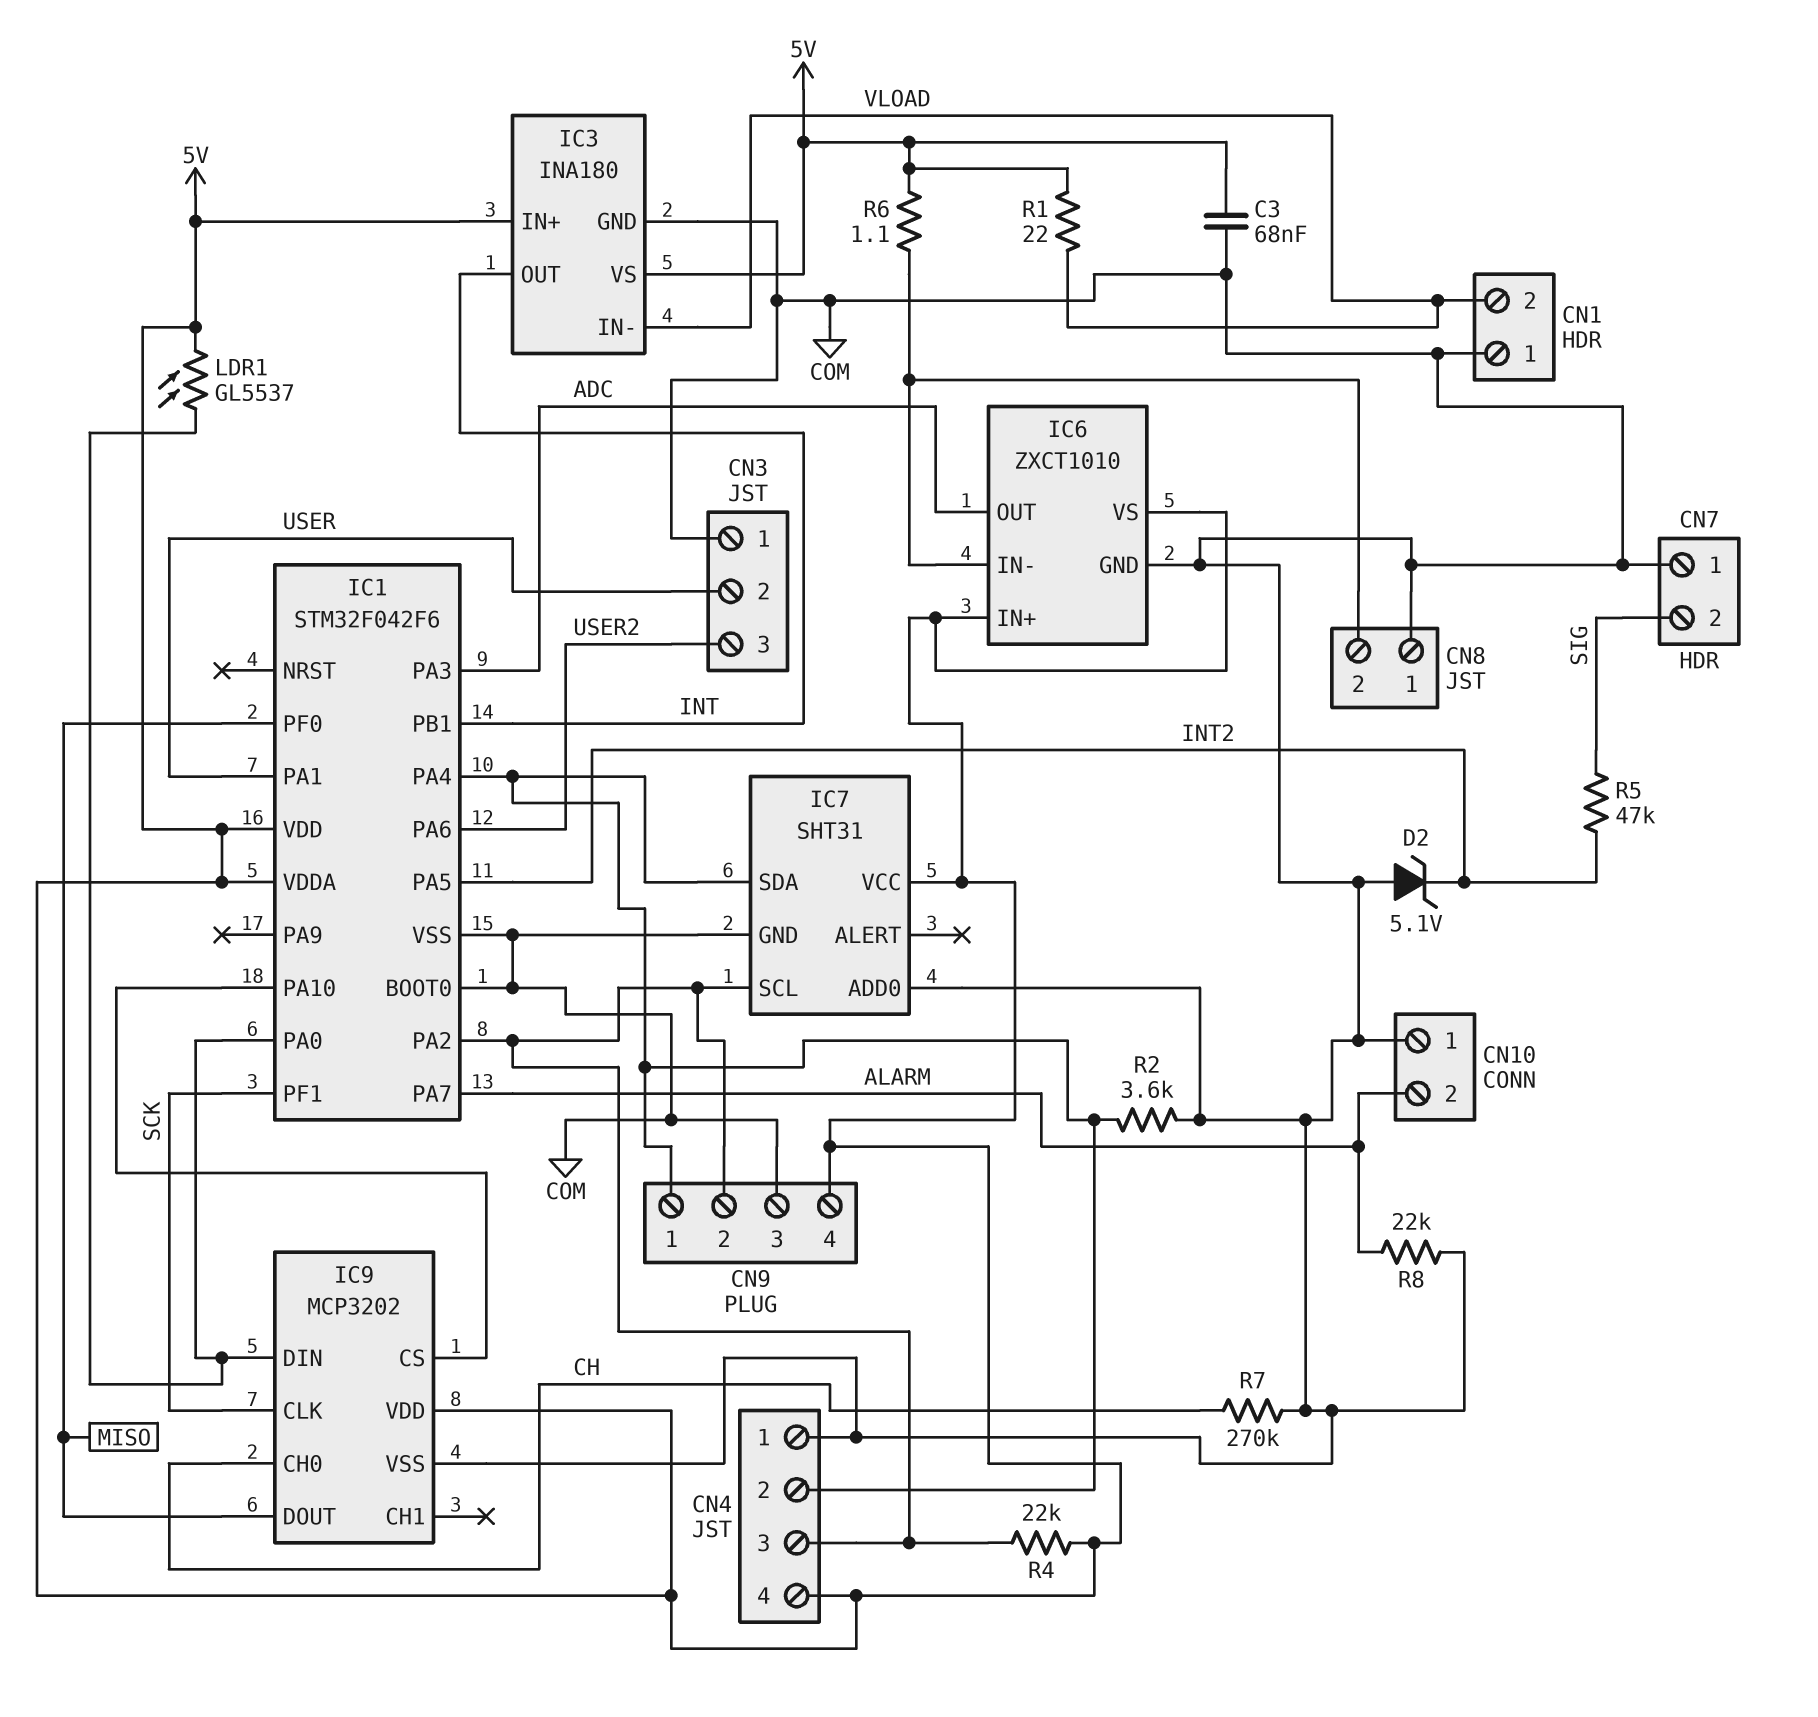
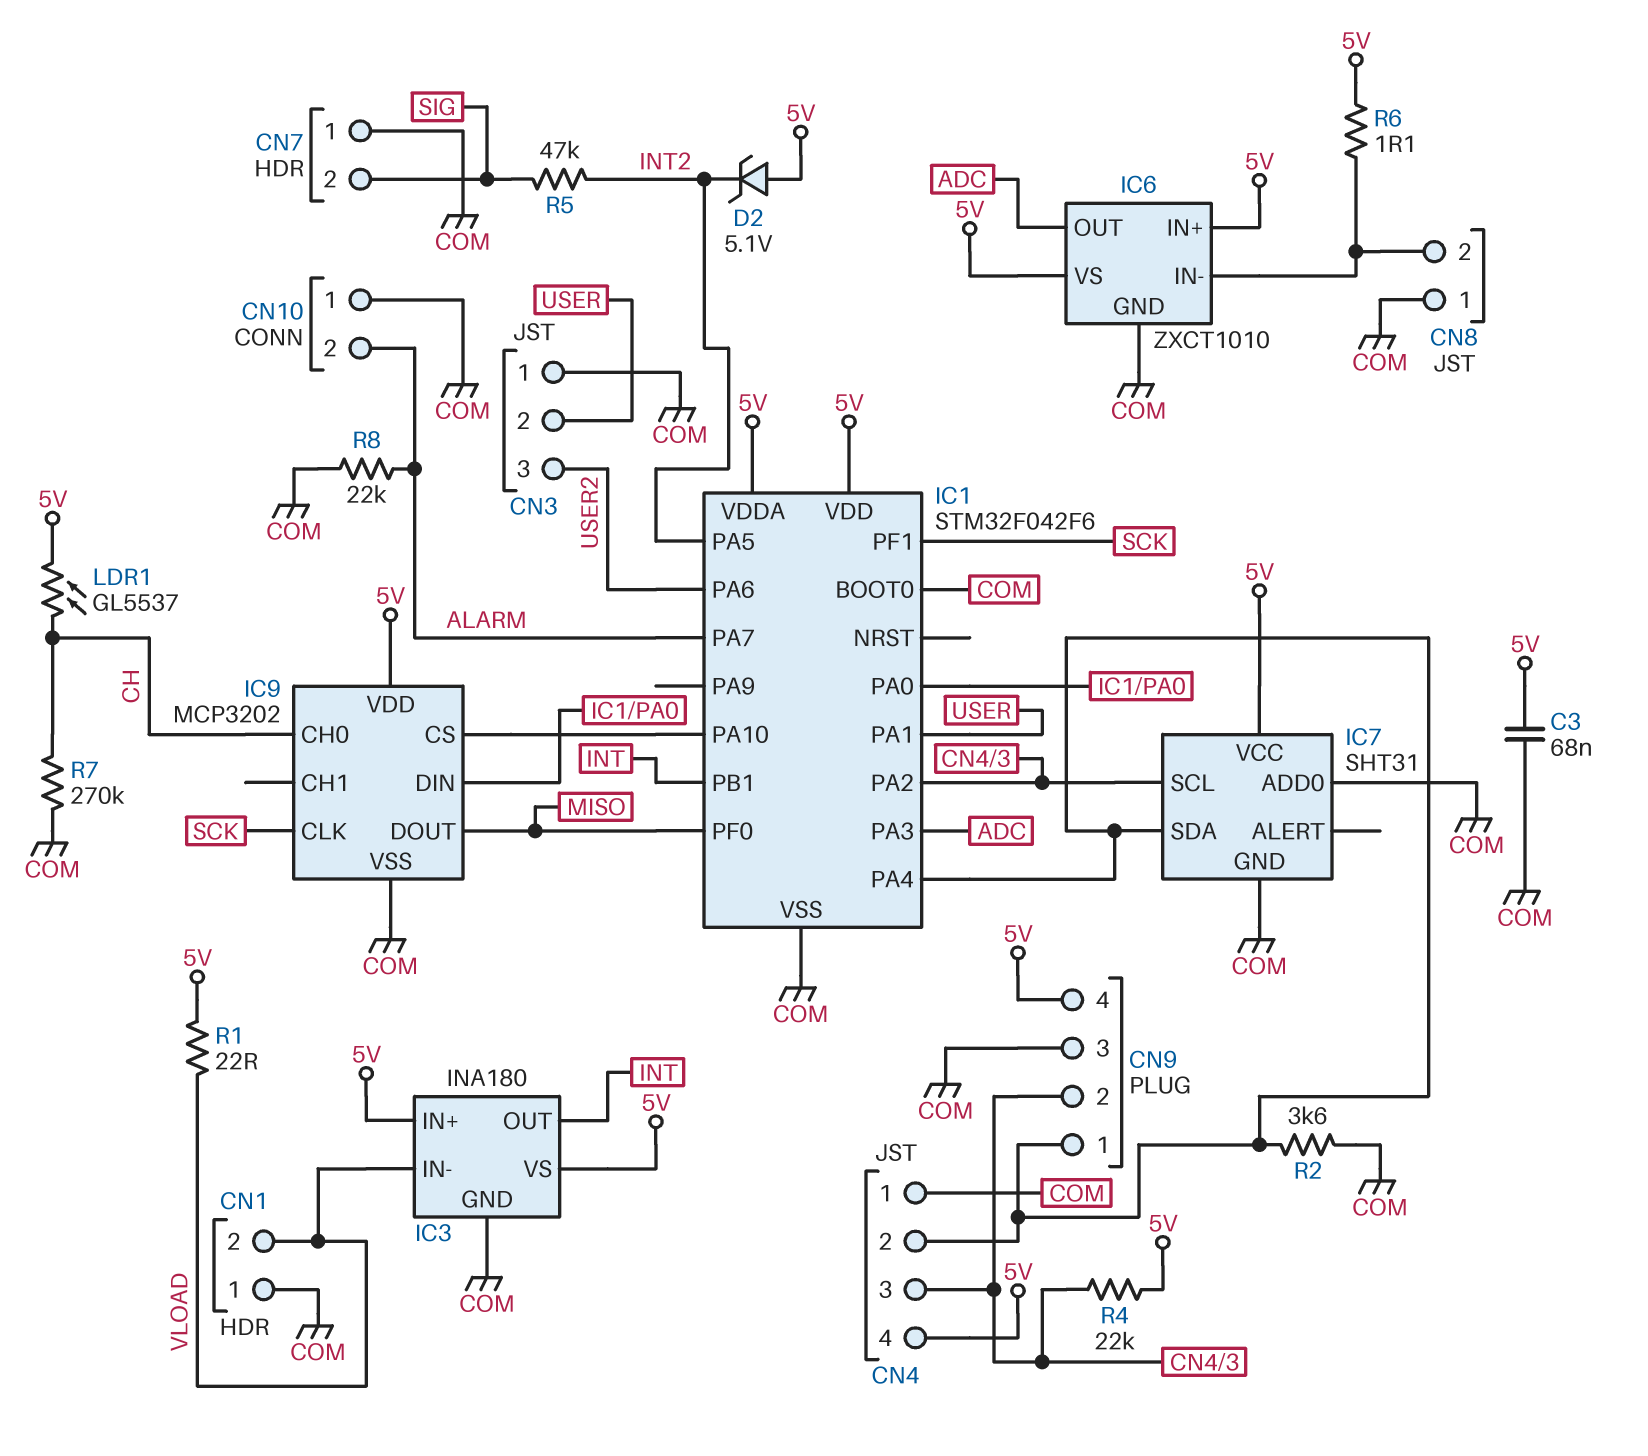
D2: zener 5.1V (A COM, K INT2) -> zener 5.1V (A 5V, K INT2)
LDR1: GL5537 (5V, IC1/PA0) -> GL5537 (5V, CH)

